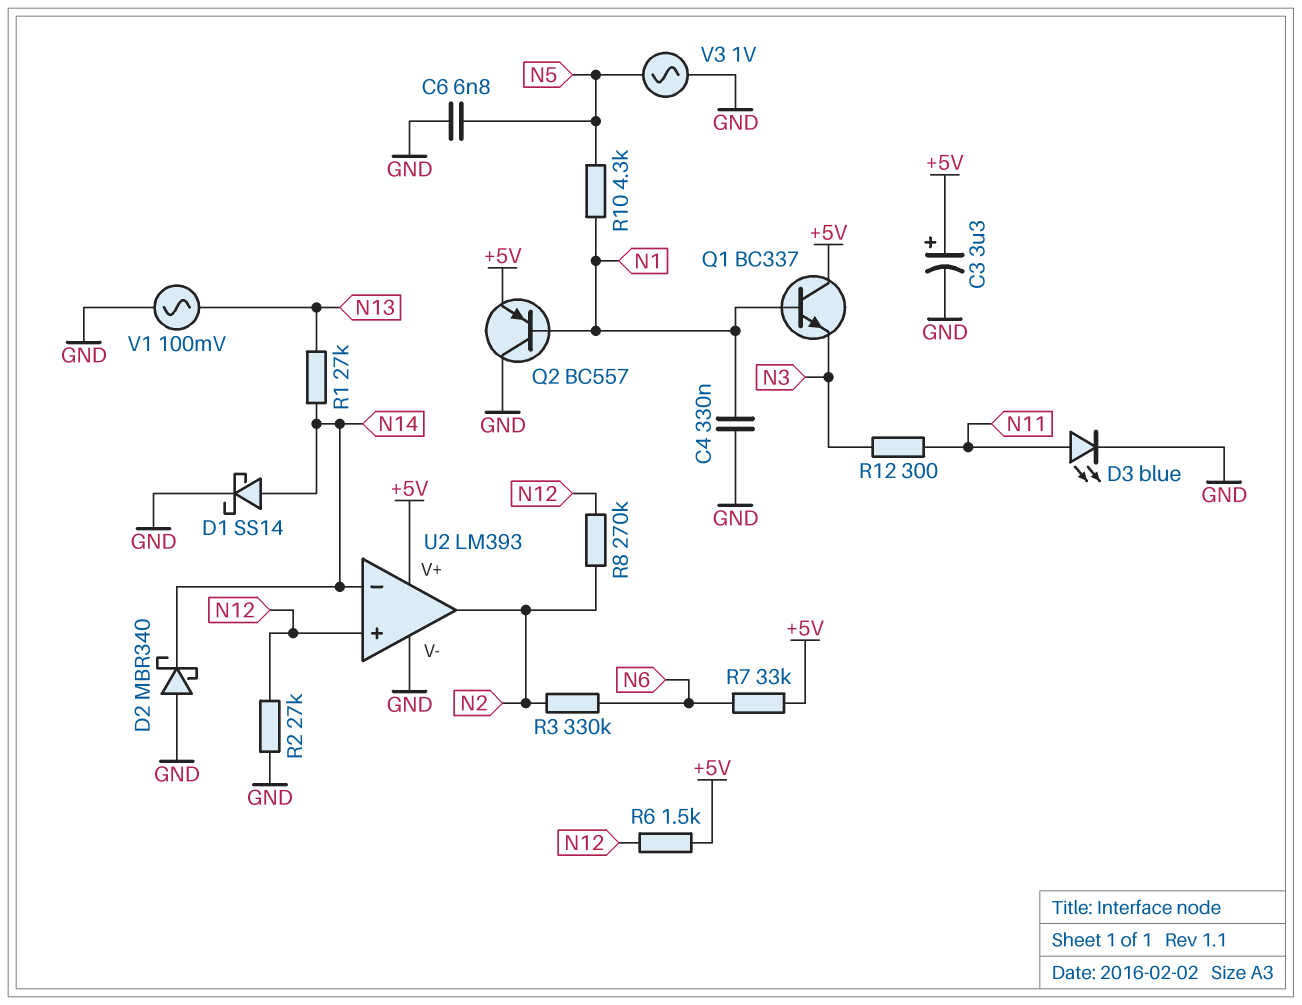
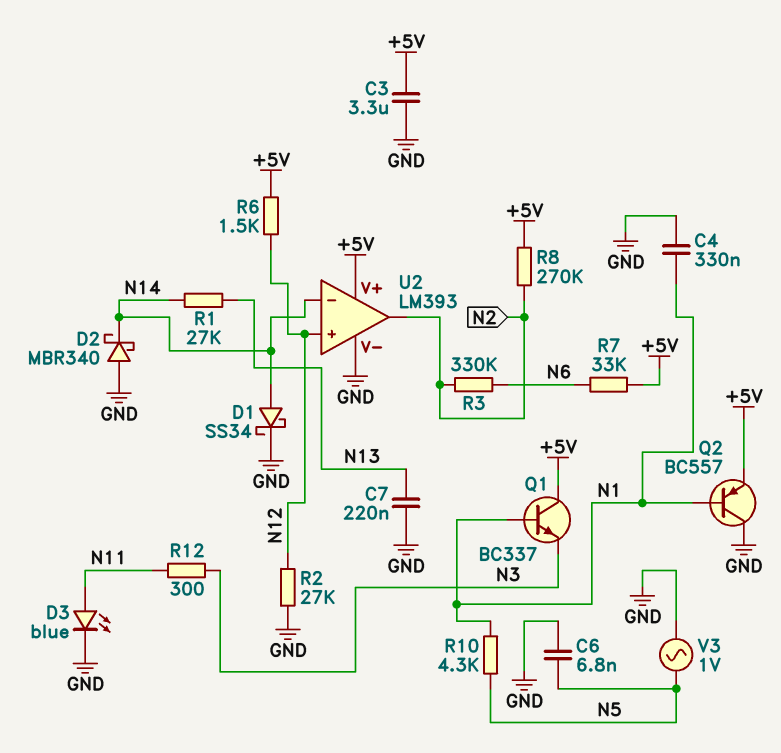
C3: 3.3uF (plus +5V, minus GND) -> 3.3uF (+5V, GND)
C7: none -> 220nF (GND, N13)
D1: schottky SS14 (A N14, K GND) -> schottky SS34 (A N14, K GND)
R8: 270k (N2, N12) -> 270k (+5V, N2)
V1: AC 100mV (GND, N13) -> none

